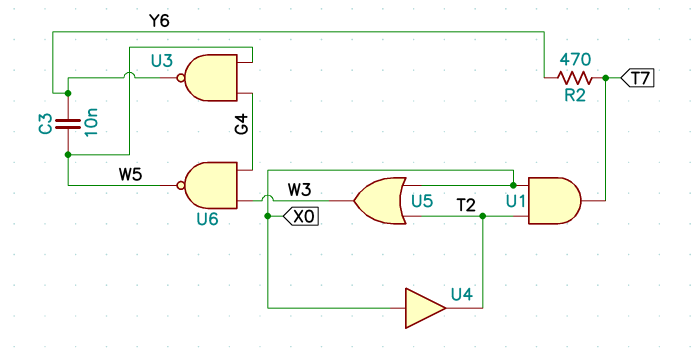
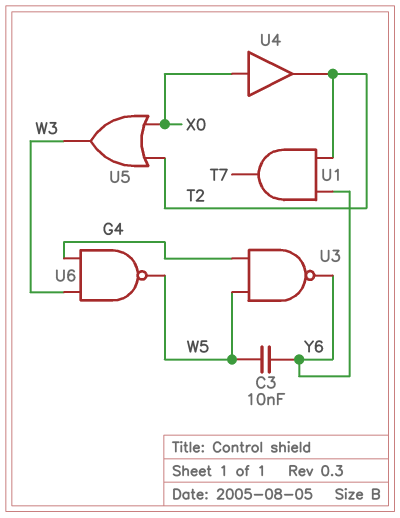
R2: 470 (T7, Y6) -> none
U1: AND (in T2, in X0, out T7) -> AND (in T2, in Y6, out T7)

